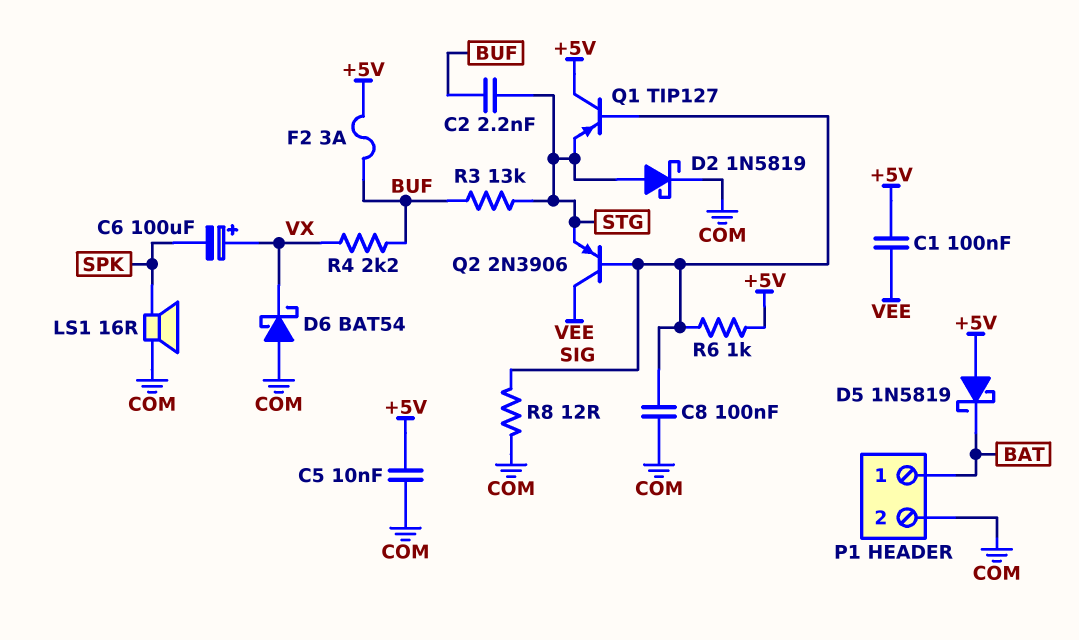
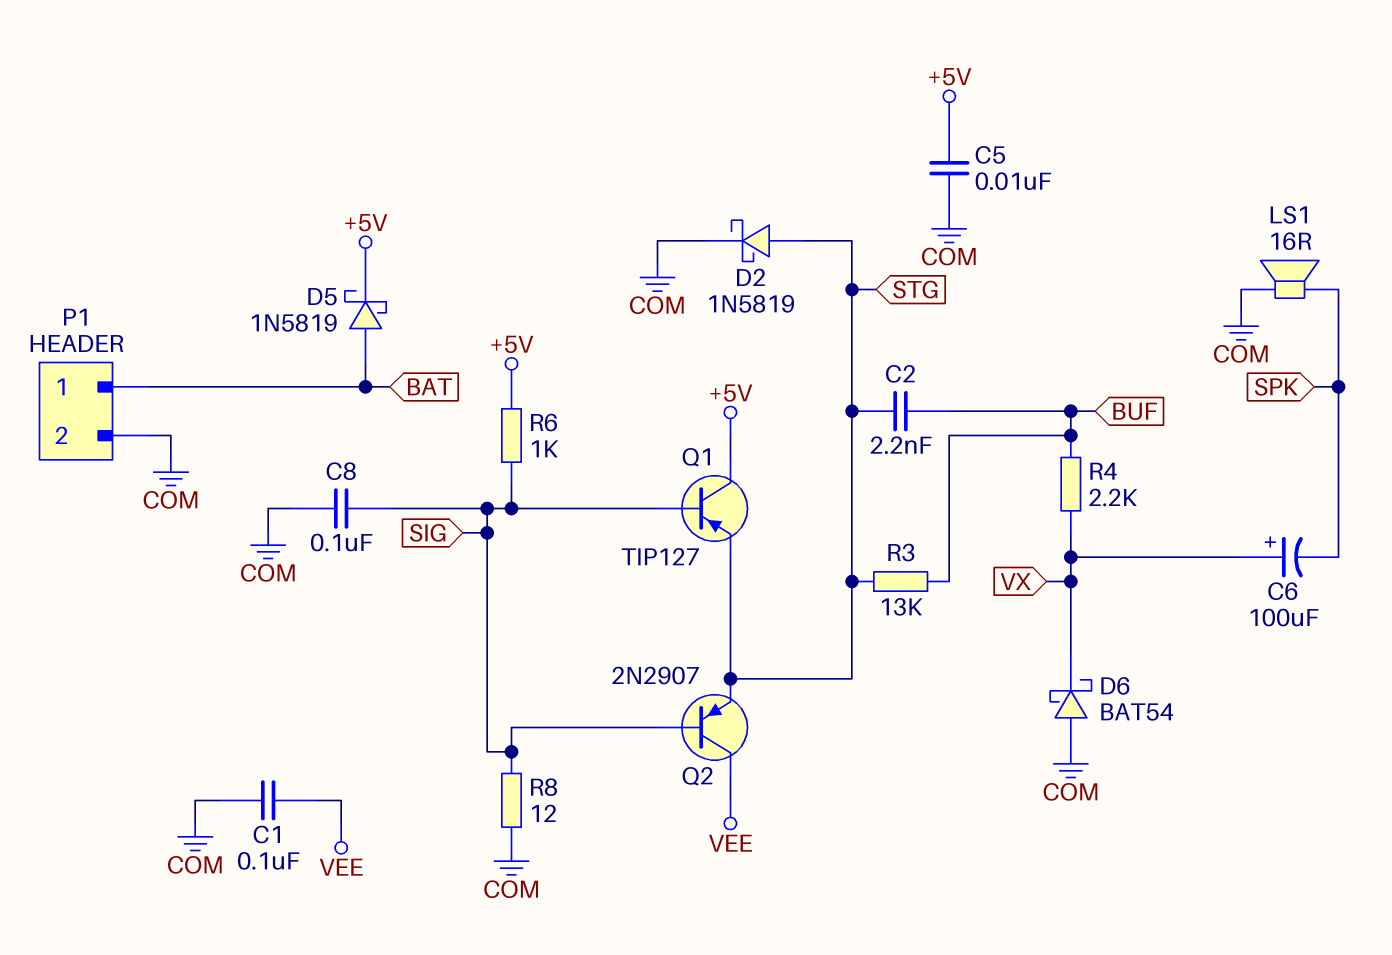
C1: 100nF (+5V, VEE) -> 100nF (COM, VEE)
D5: schottky 1N5819 (A +5V, K BAT) -> schottky 1N5819 (A BAT, K +5V)
F2: 3A (+5V, BUF) -> none
Q2: PNP 2N3906 (B SIG, C VEE, E STG) -> PNP 2N2907 (B SIG, C VEE, E STG)

